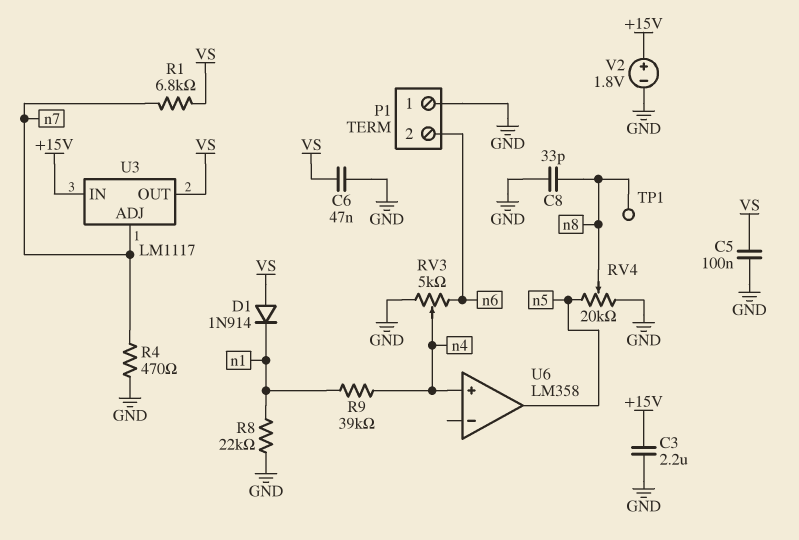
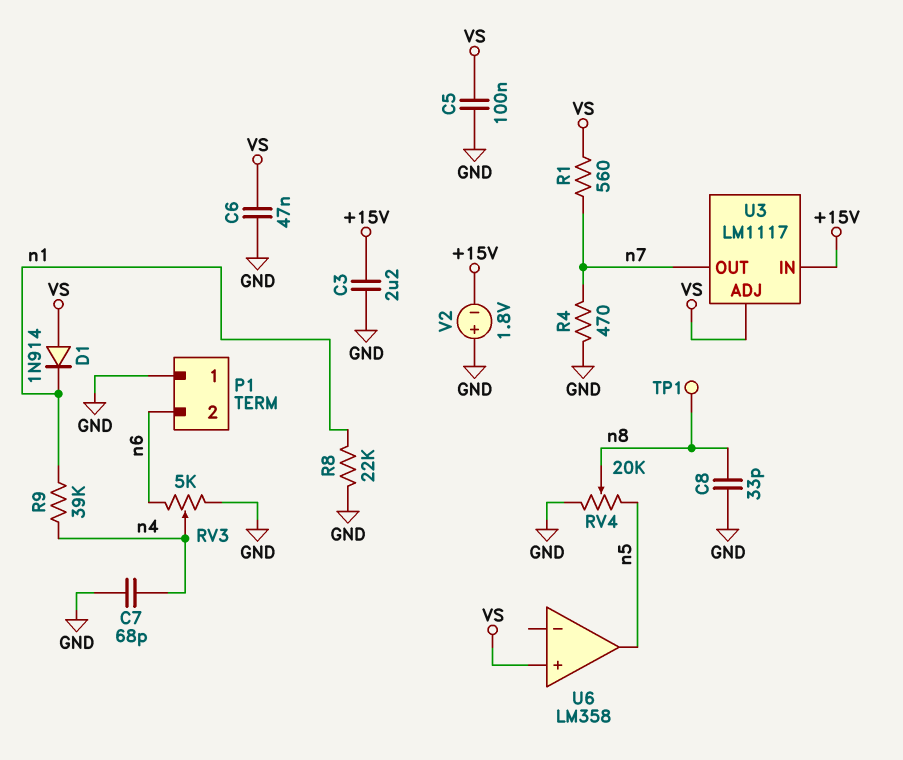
C7: none -> 68pF (GND, n4)
R1: 6.8k (VS, n7) -> 560 (VS, n7)
U3 pin ADJ: n7 -> VS
U3 pin OUT: VS -> n7
U6 pin in+: n4 -> VS
V2: 1.8V (plus +15V, minus GND) -> 1.8V (plus GND, minus +15V)

